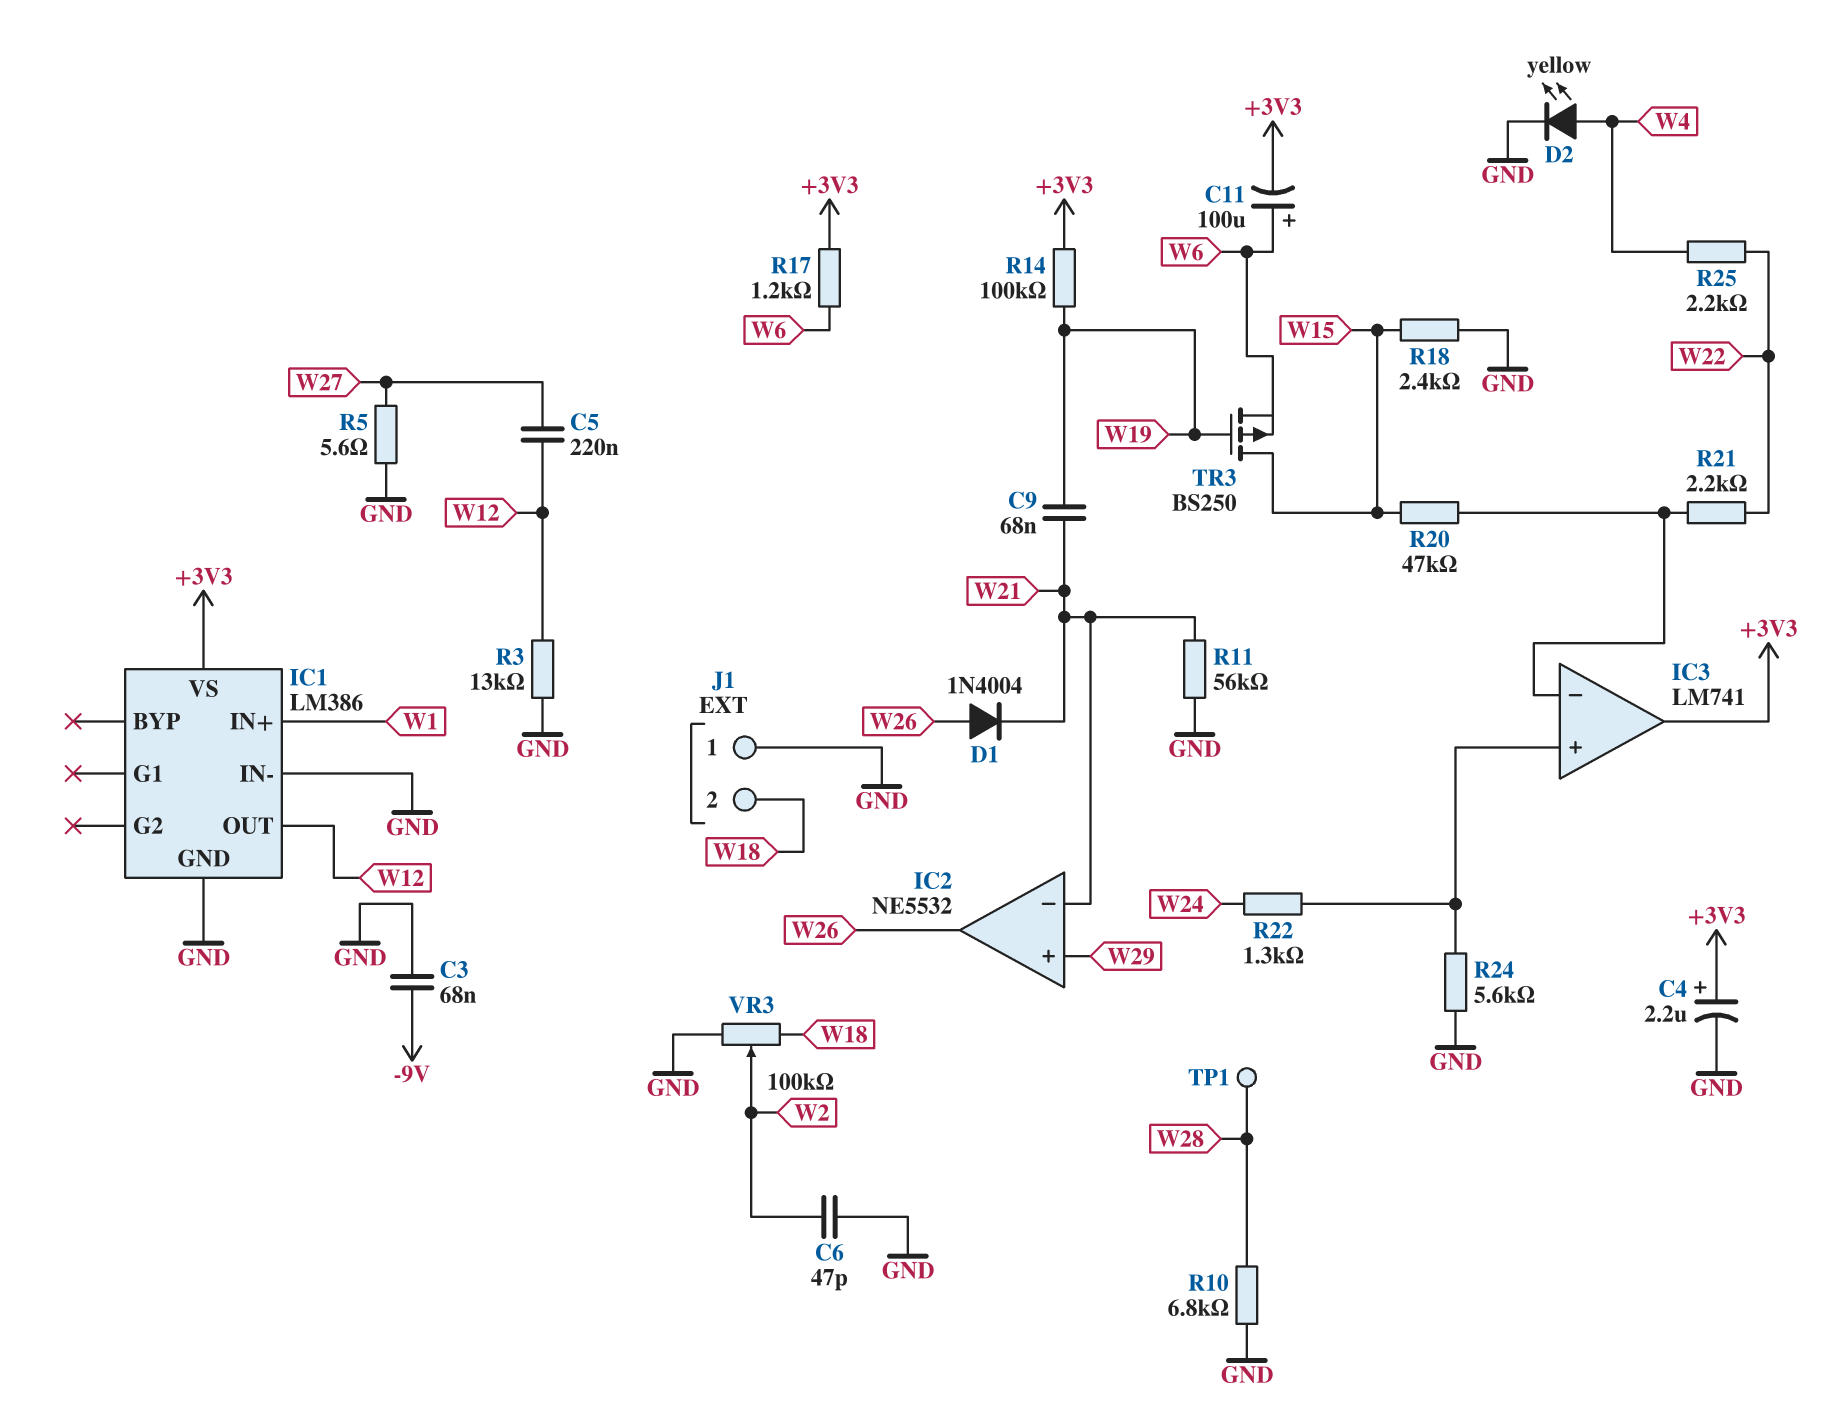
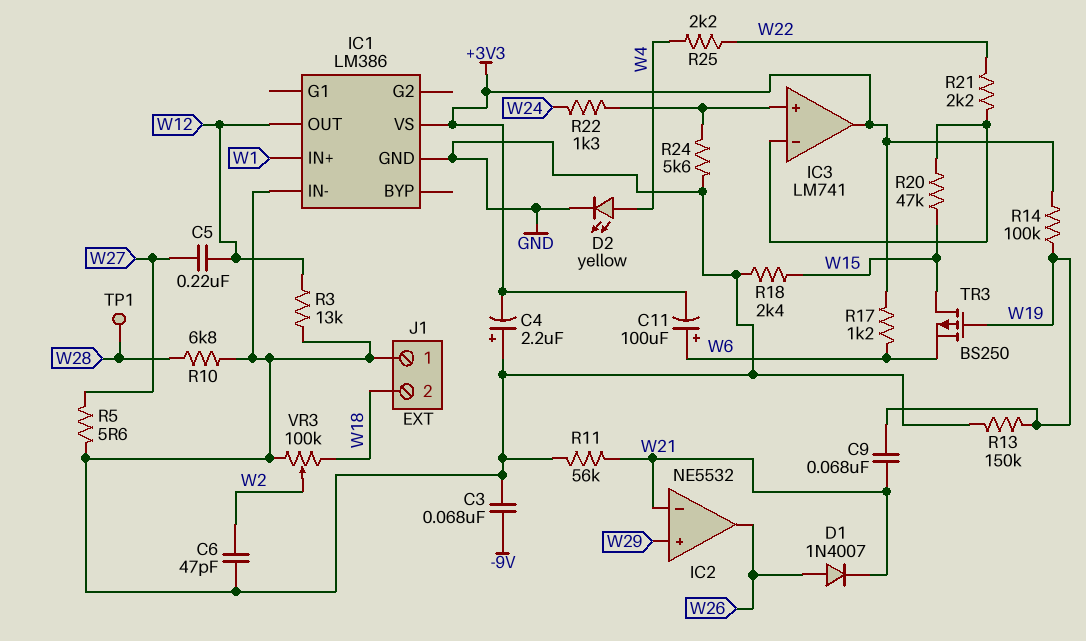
C4: 2.2uF (plus +3V3, minus GND) -> 2.2uF (plus GND, minus +3V3)
D1: diode 1N4004 (A W26, K W21) -> diode 1N4007 (A W26, K W21)
R13: none -> 150k (GND, W19)

